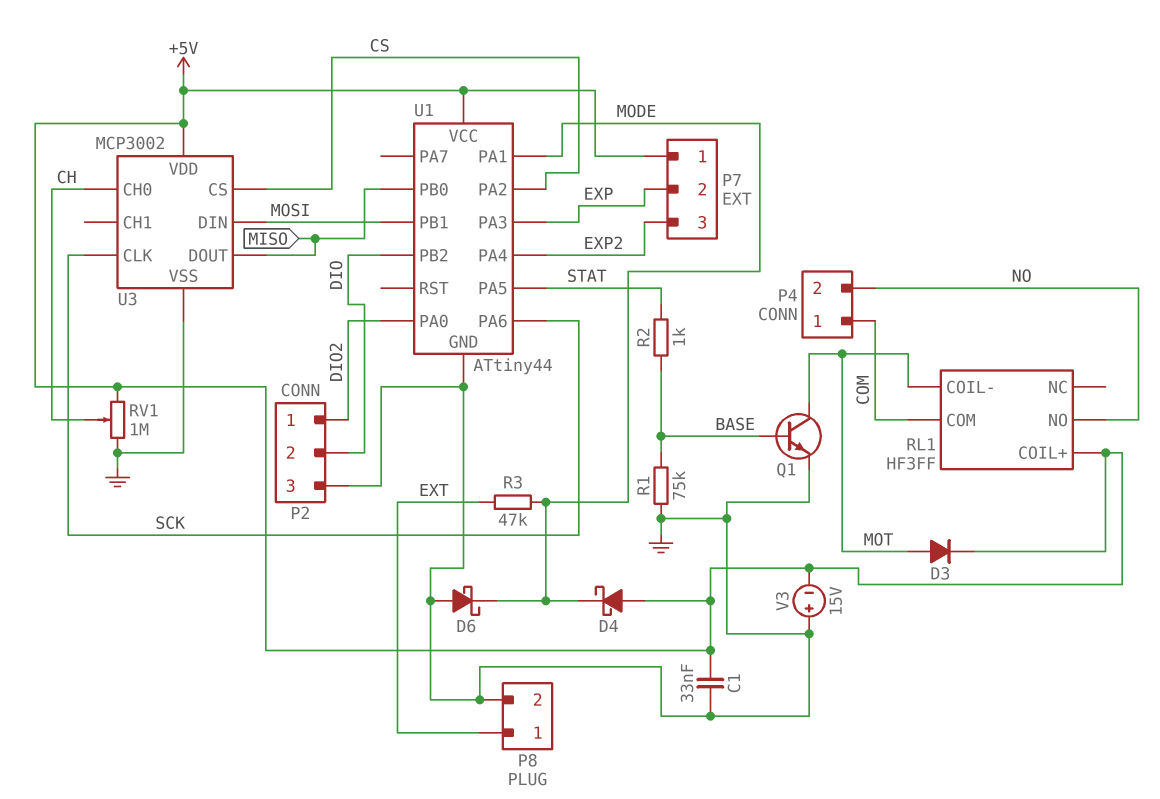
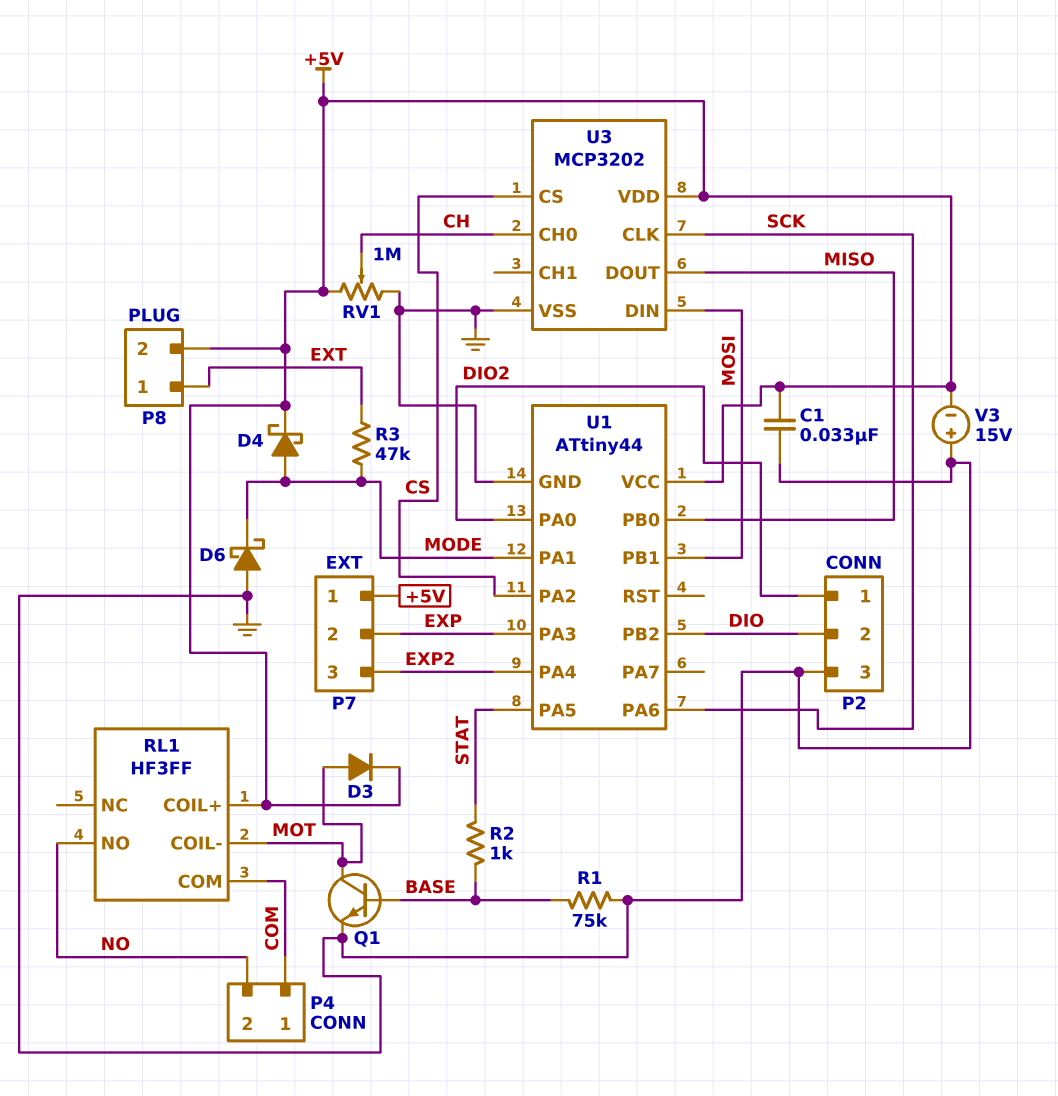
D4: schottky (A +5V, K MODE) -> schottky (A MODE, K +5V)
P8 pin 2: GND -> +5V
U3: MCP3002 -> MCP3202

